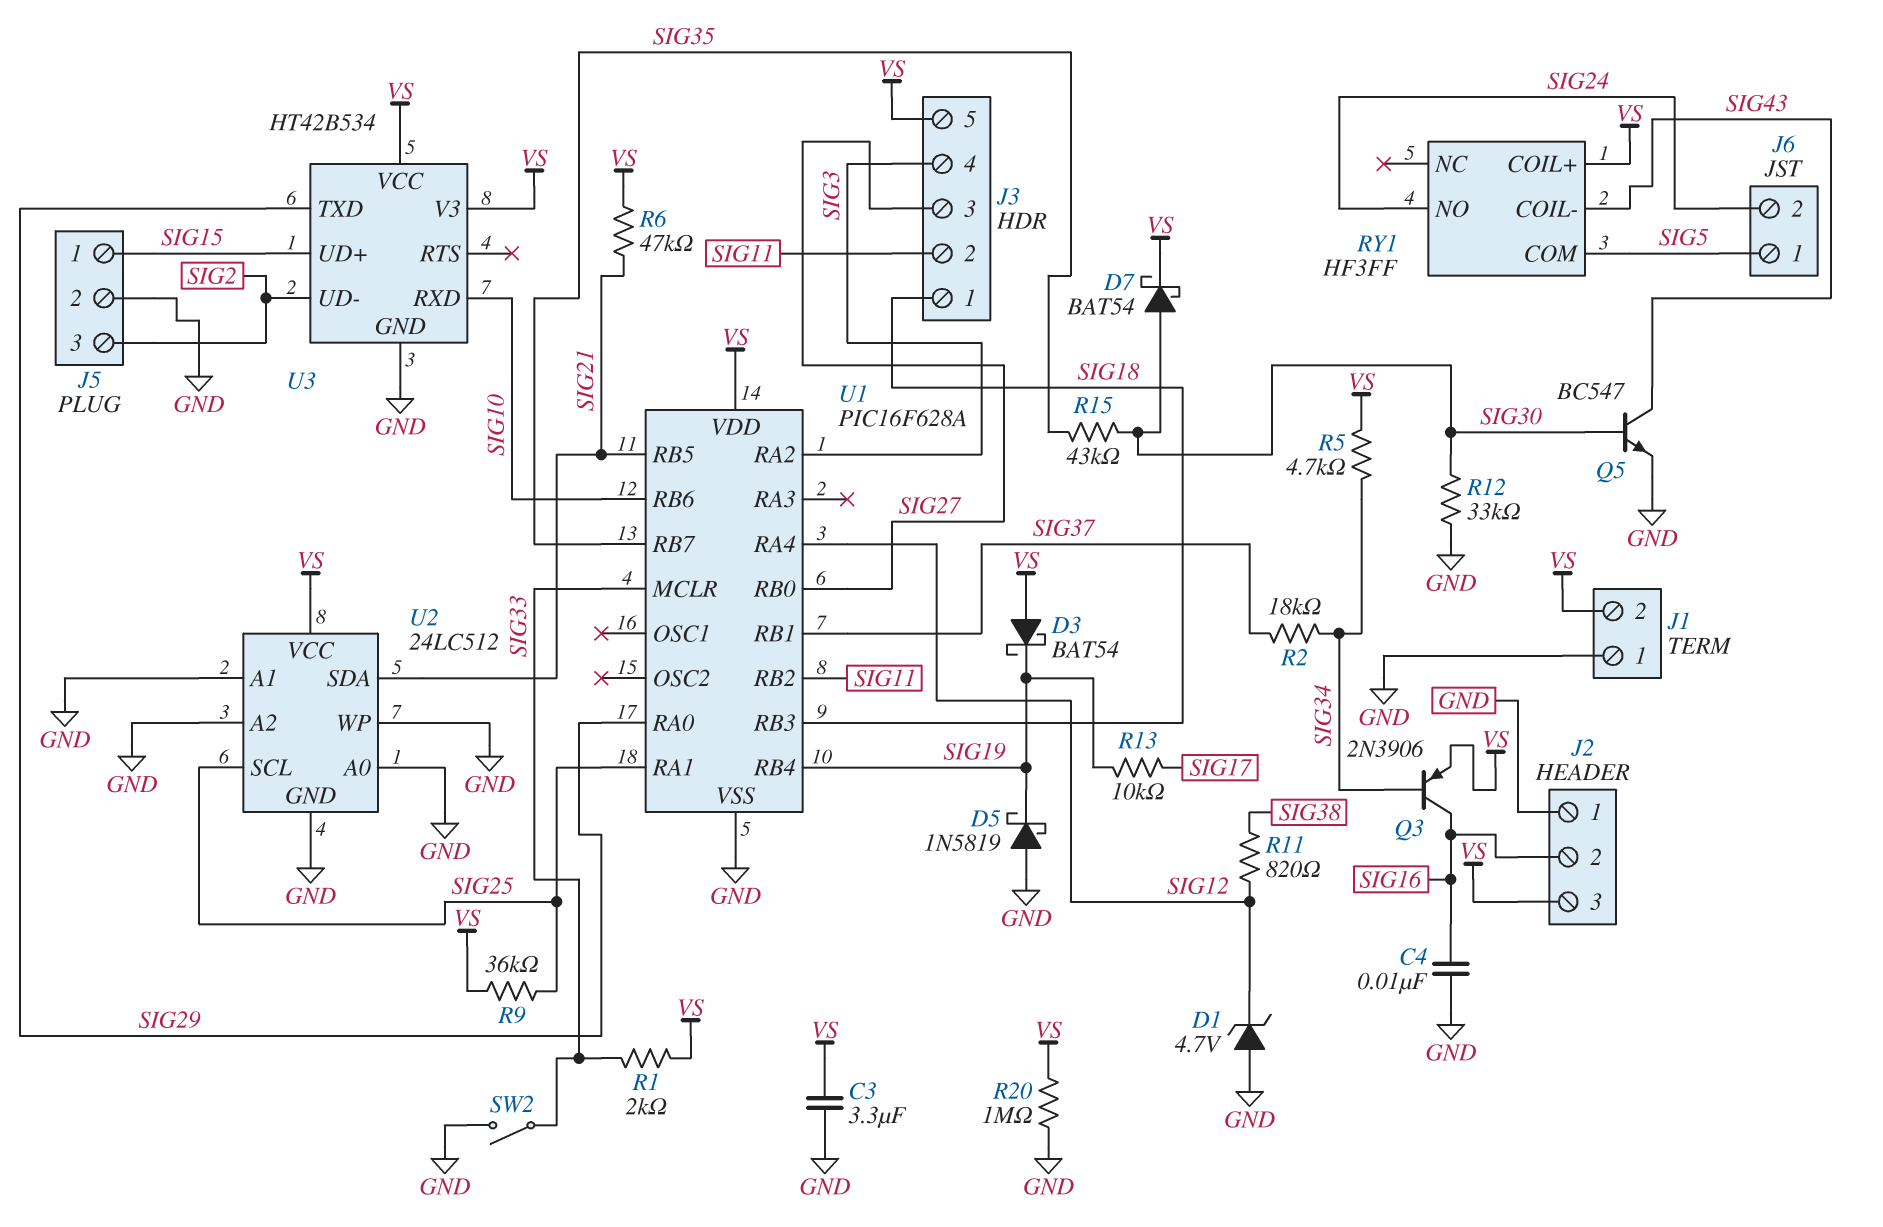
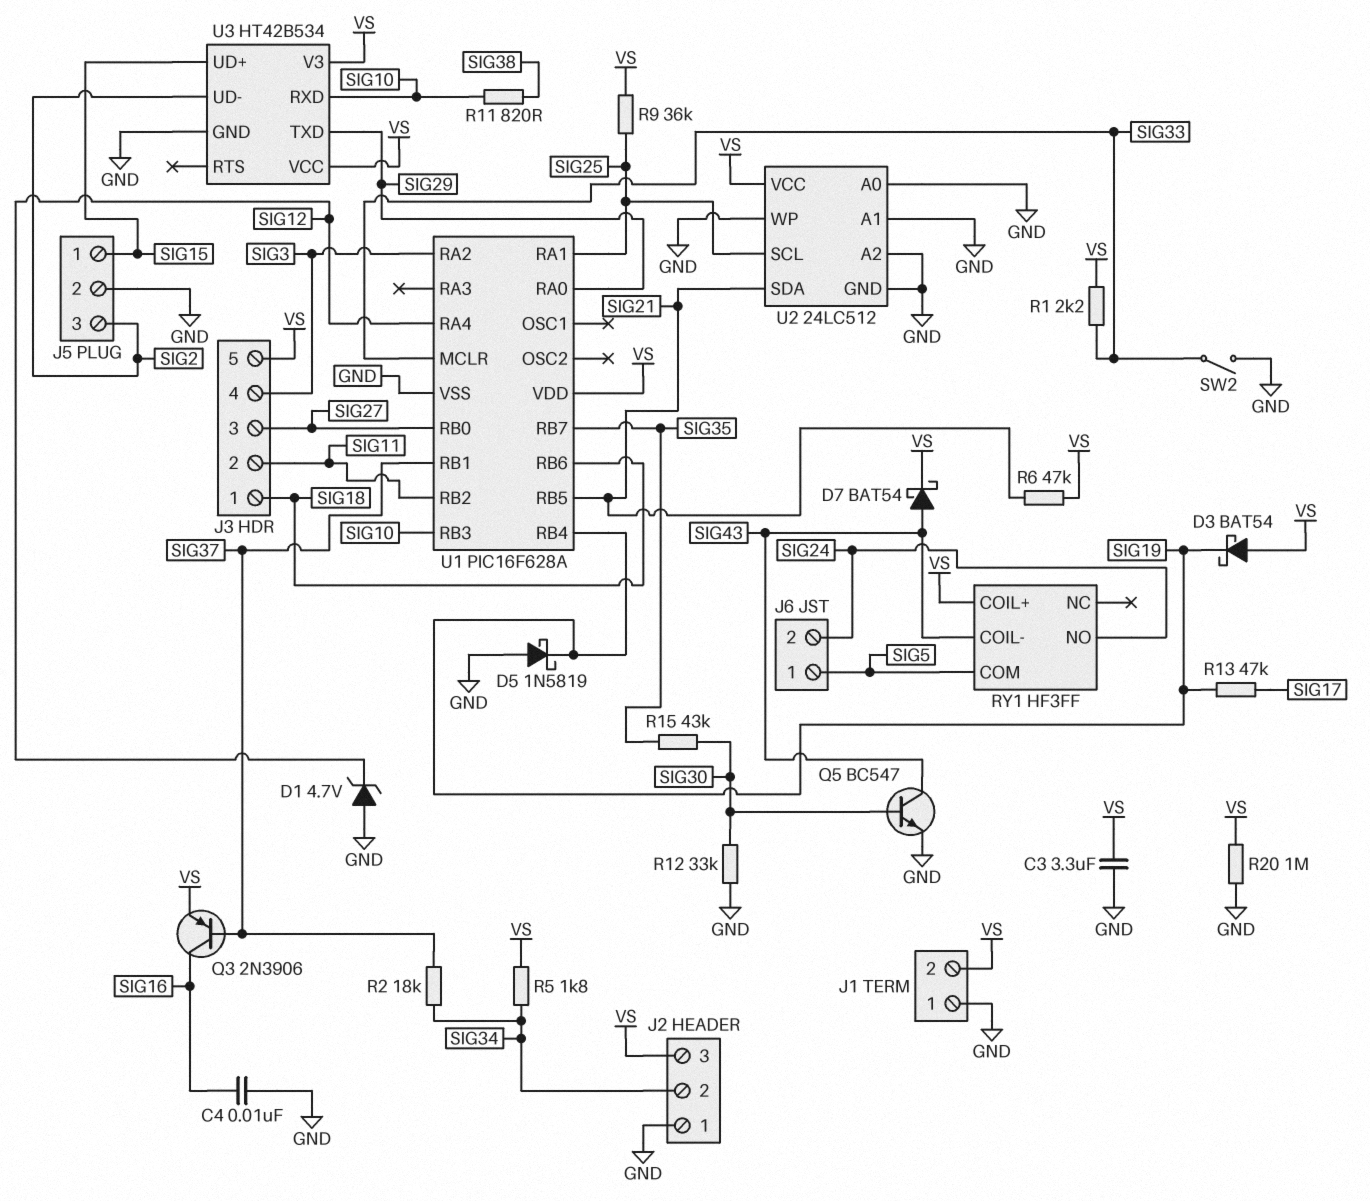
D7: schottky BAT54 (A SIG30, K VS) -> schottky BAT54 (A SIG43, K VS)
J2 pin 2: SIG16 -> SIG34
Q3: PNP 2N3906 (B SIG34, C SIG16, E VS) -> PNP 2N3906 (B SIG37, C SIG16, E VS)
R1: 2k (SIG33, VS) -> 2.2k (SIG33, VS)
R5: 4.7k (SIG34, VS) -> 1.8k (SIG34, VS)
R11: 820 (SIG12, SIG38) -> 820 (SIG10, SIG38)
R13: 10k (SIG17, SIG19) -> 47k (SIG17, SIG19)
U1 pin RB3: SIG18 -> SIG10
U1 pin RB6: SIG10 -> SIG18

